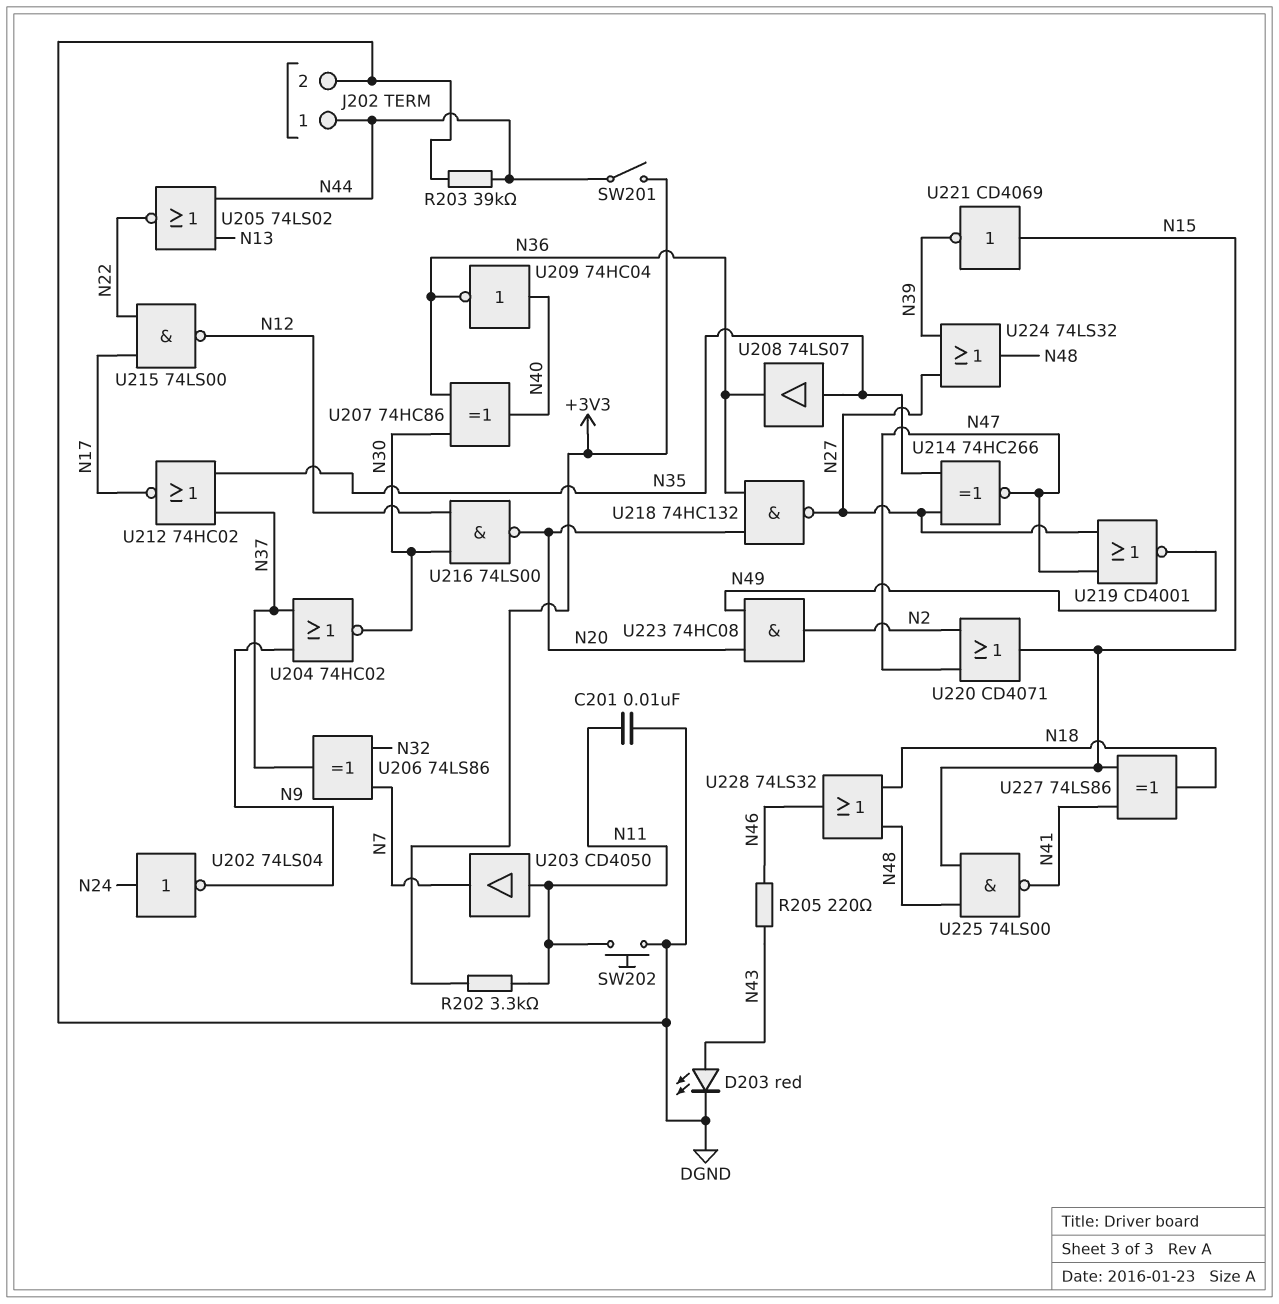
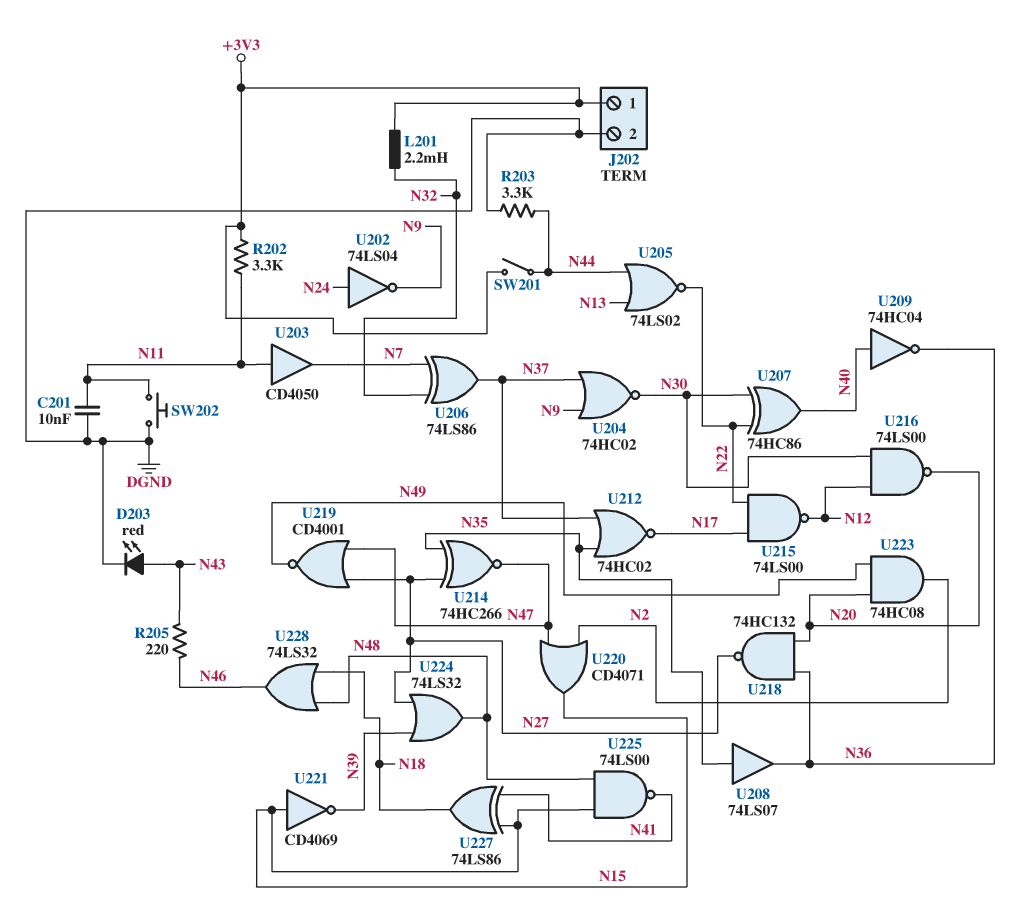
J202 pin 1: N44 -> +3V3
L201: none -> 2.2mH (+3V3, N32)
R203: 39k (DGND, N44) -> 3.3k (DGND, N44)
U207: XOR 74HC86 (in N30, in N36, out N40) -> XOR 74HC86 (in N22, in N30, out N40)

